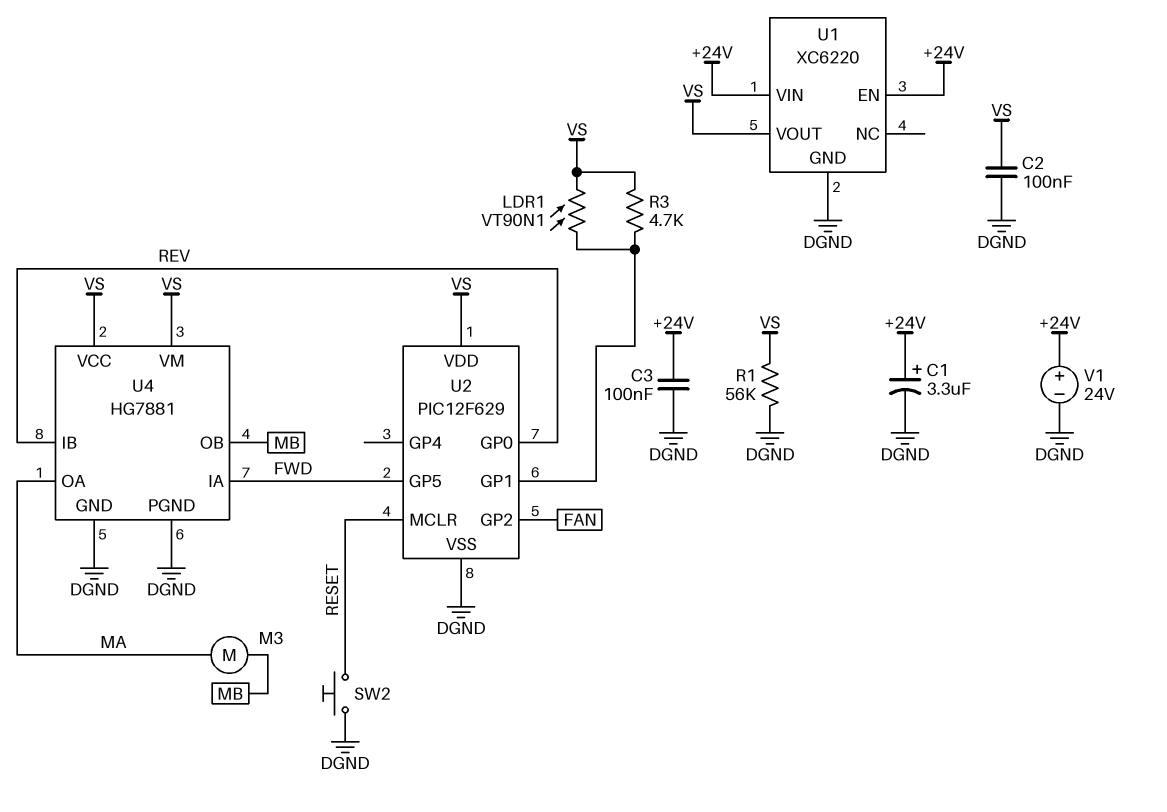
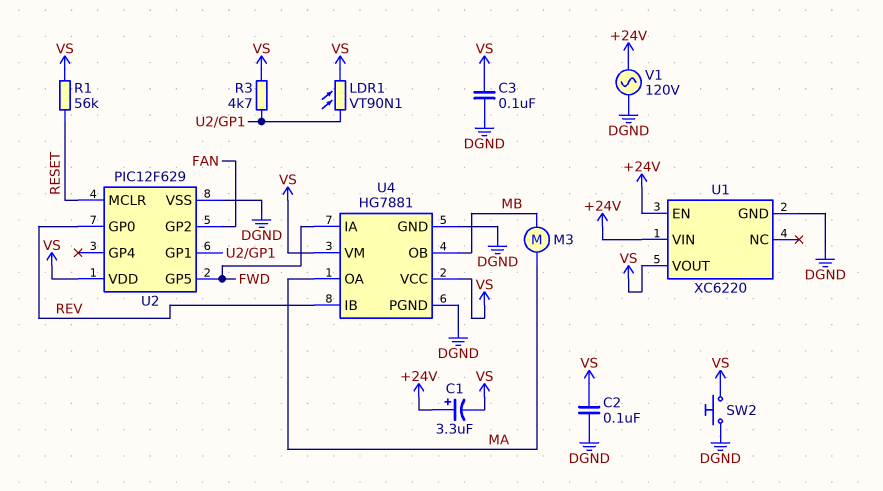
C1: 3.3uF (plus +24V, minus DGND) -> 3.3uF (plus +24V, minus VS)
C3: 100nF (+24V, DGND) -> 100nF (DGND, VS)
R1: 56k (DGND, VS) -> 56k (RESET, VS)
SW2: button (DGND, RESET) -> button (DGND, VS)
V1: 24V (plus +24V, minus DGND) -> AC 120V (+24V, DGND)

